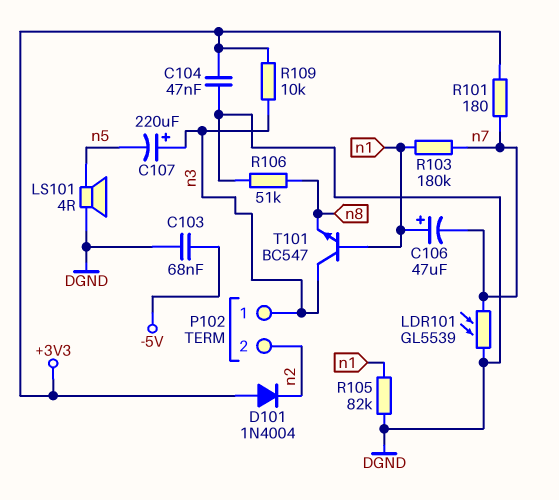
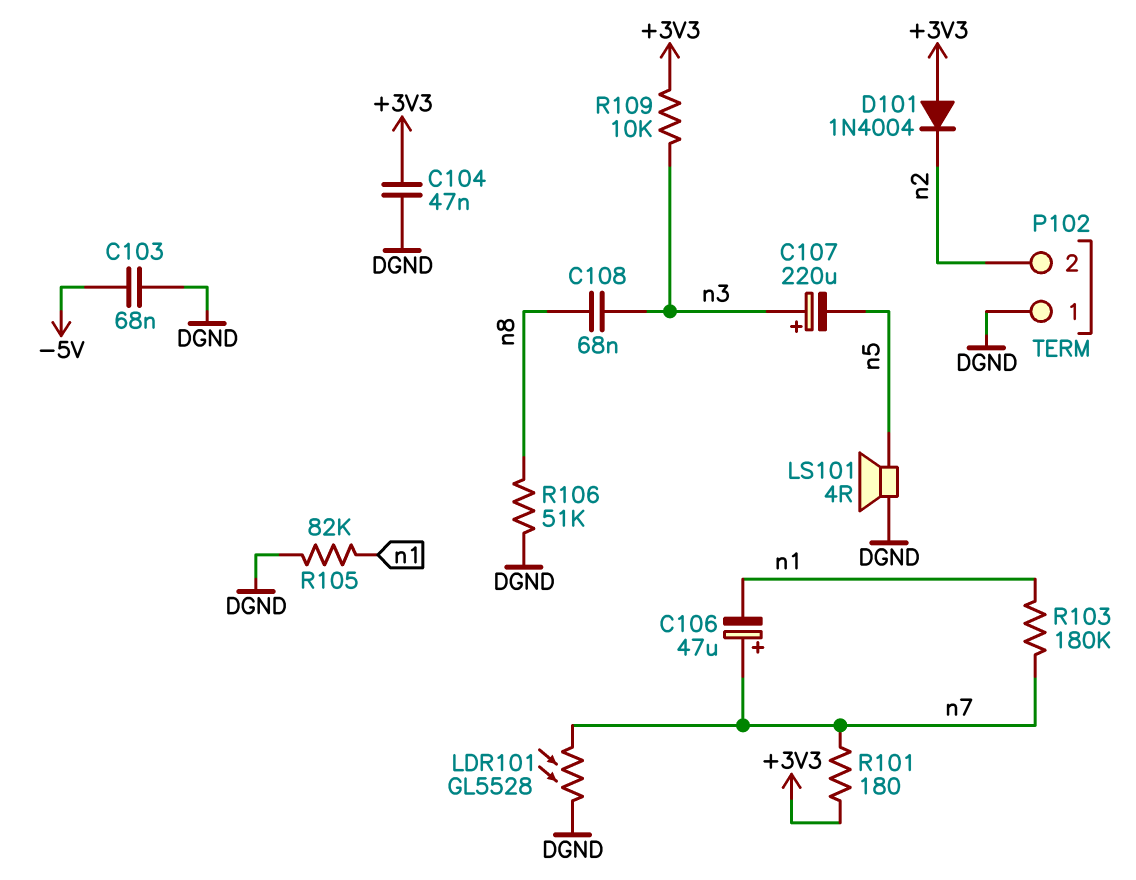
C106: 47uF (plus n1, minus n7) -> 47uF (plus n7, minus n1)
C108: none -> 68nF (n3, n8)
LDR101: GL5539 (DGND, n7) -> GL5528 (DGND, n7)
P102 pin 1: n3 -> DGND
T101: NPN BC547 (B n1, C n3, E n8) -> none

